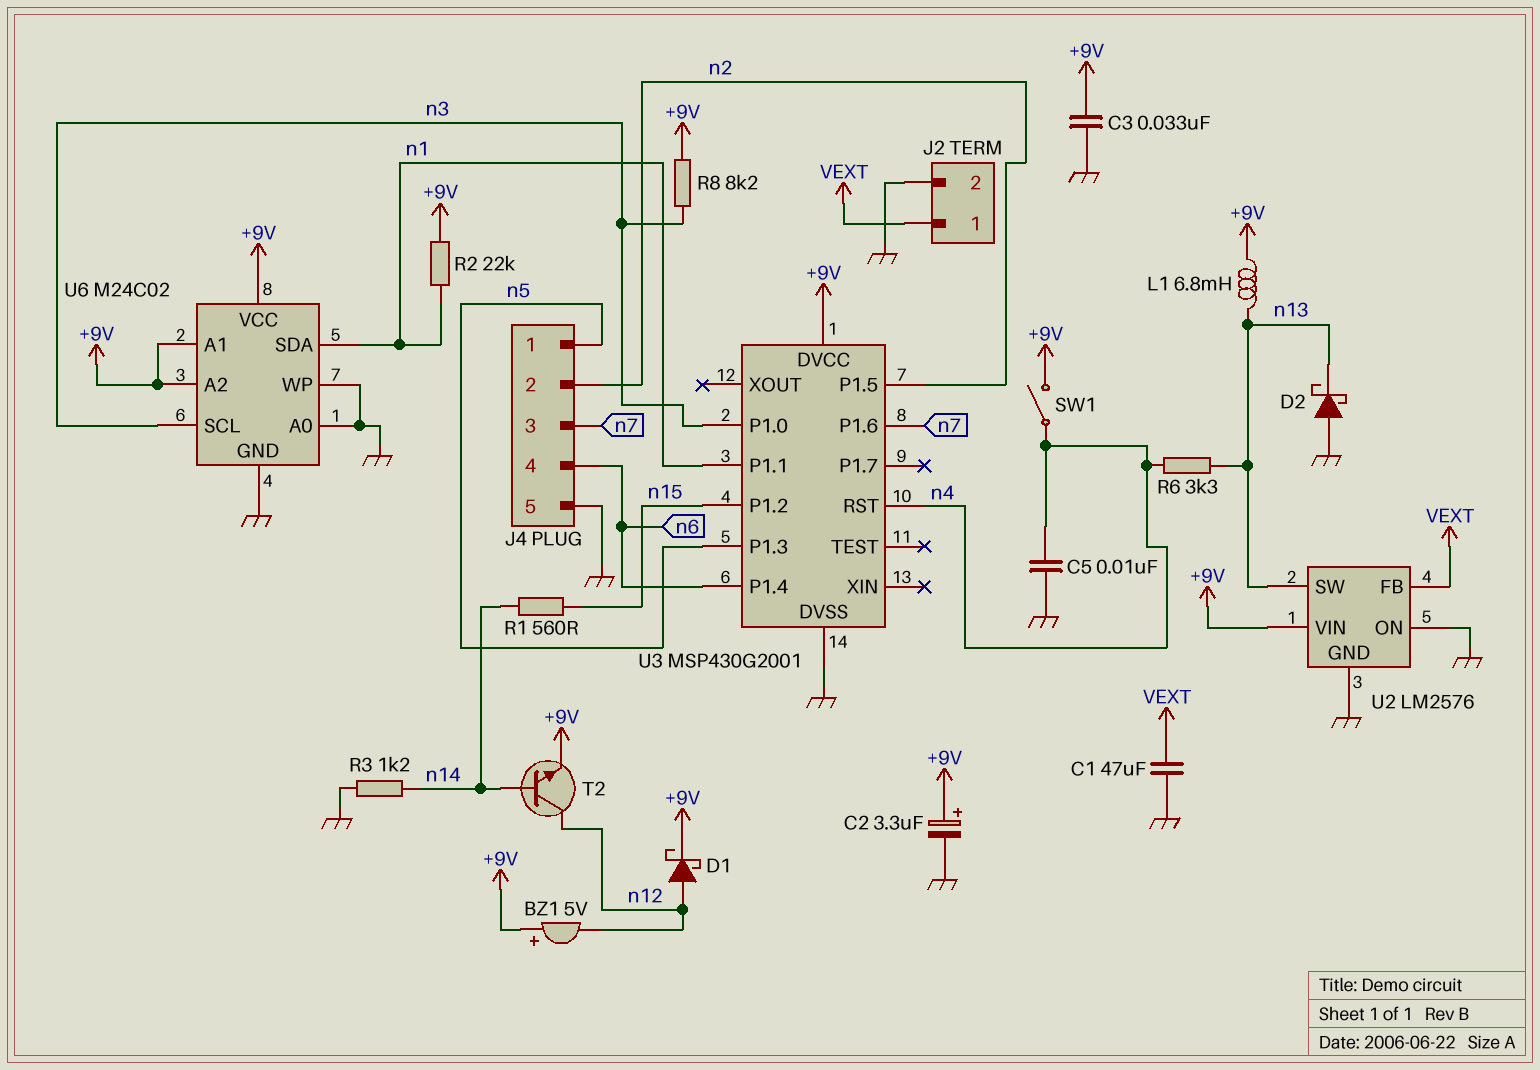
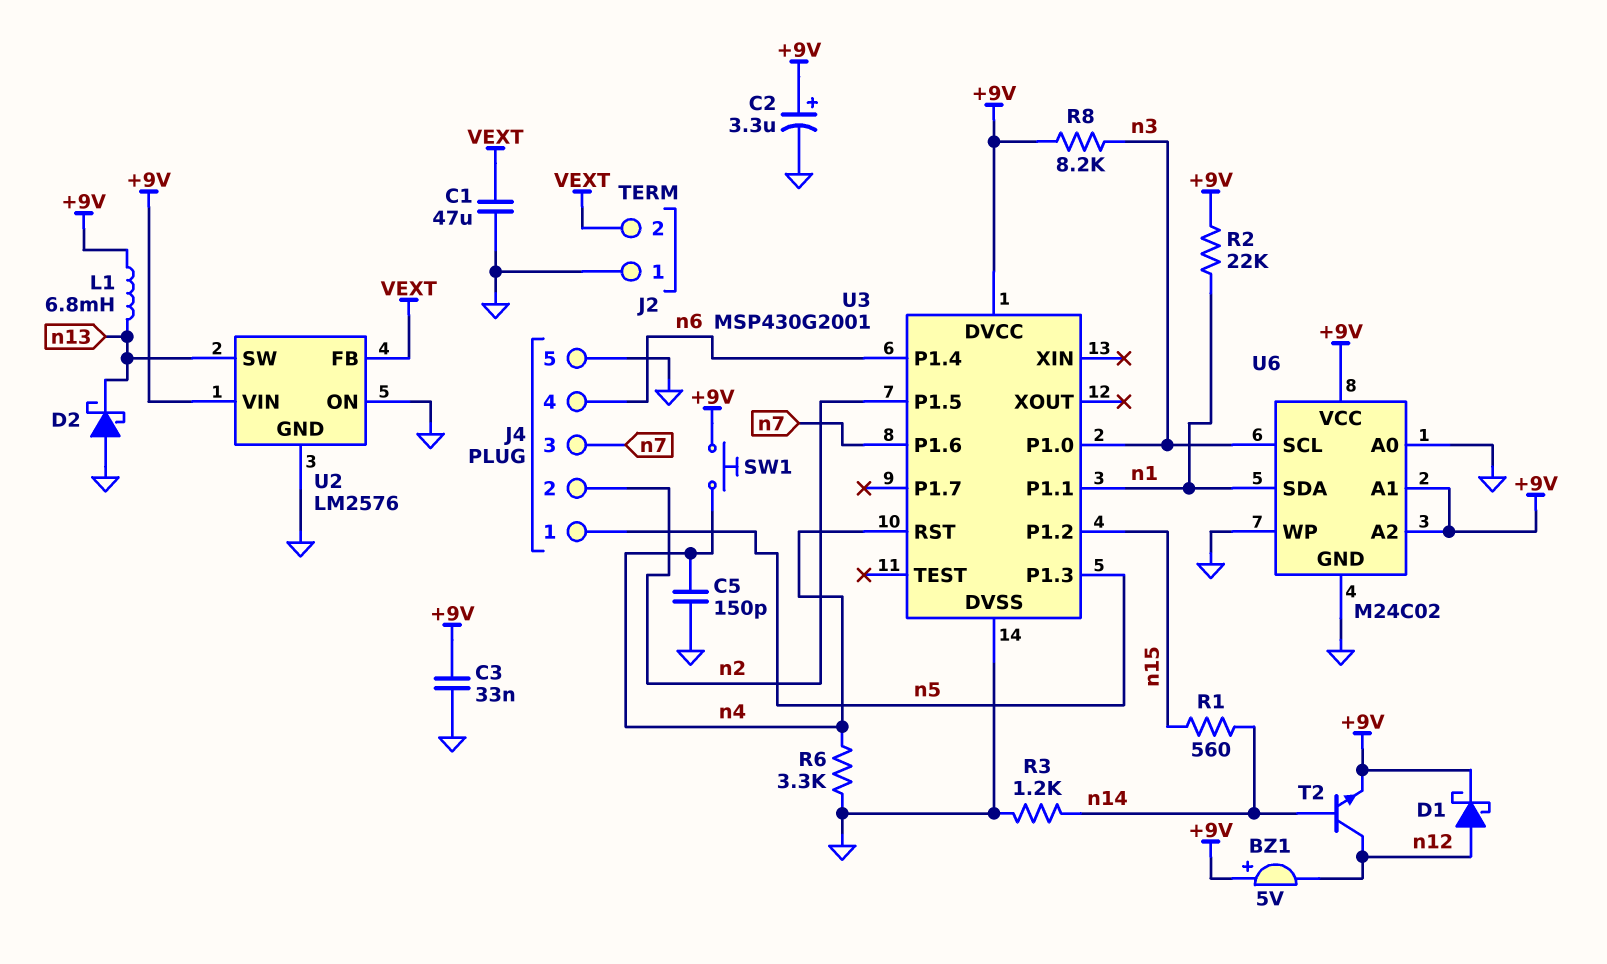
C5: 10nF (GND, n4) -> 150pF (GND, n4)
J2 pin 1: VEXT -> GND
J2 pin 2: GND -> VEXT
R6: 3.3k (n4, n13) -> 3.3k (GND, n4)
SW1: switch (+9V, n4) -> button (+9V, n4)

